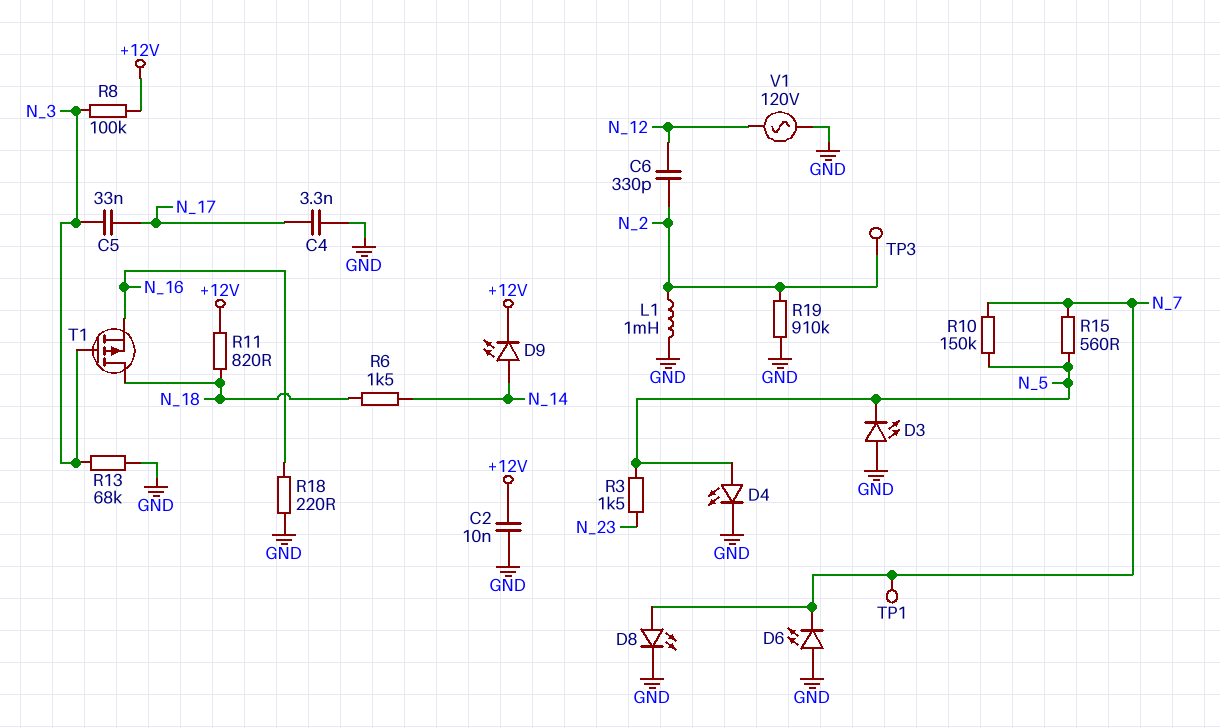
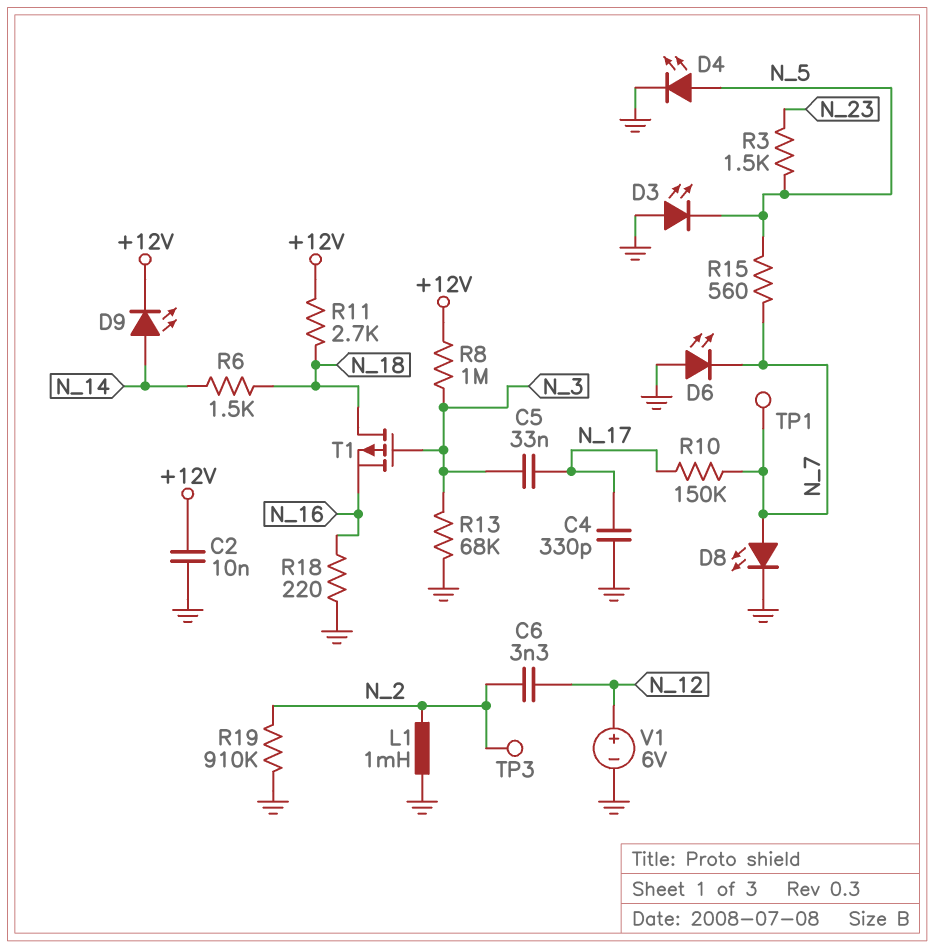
C4: 3.3nF (GND, N_17) -> 330pF (GND, N_17)
C6: 330pF (N_2, N_12) -> 3.3nF (N_2, N_12)
R8: 100k (+12V, N_3) -> 1M (+12V, N_3)
R10: 150k (N_5, N_7) -> 150k (N_7, N_17)
R11: 820 (+12V, N_18) -> 2.7k (+12V, N_18)
V1: AC 120V (GND, N_12) -> 6V (plus N_12, minus GND)

